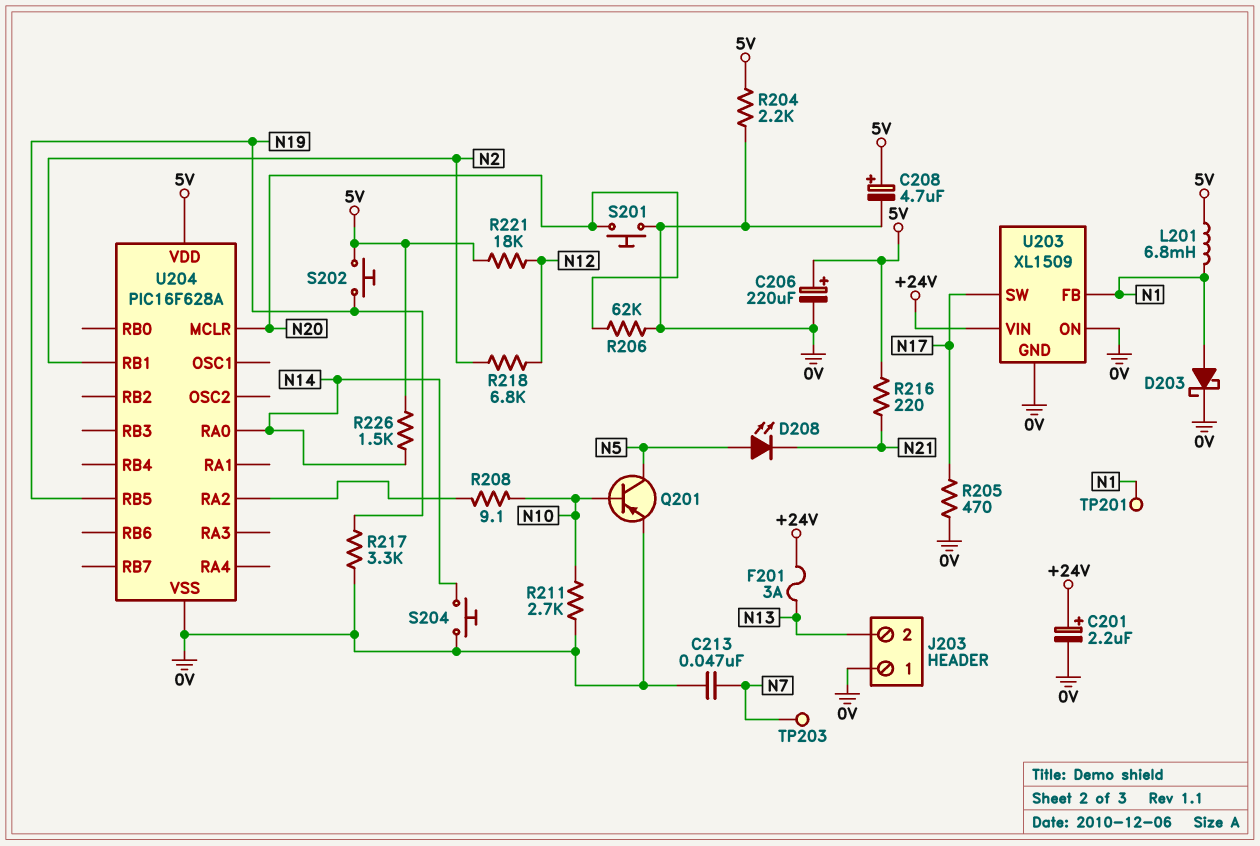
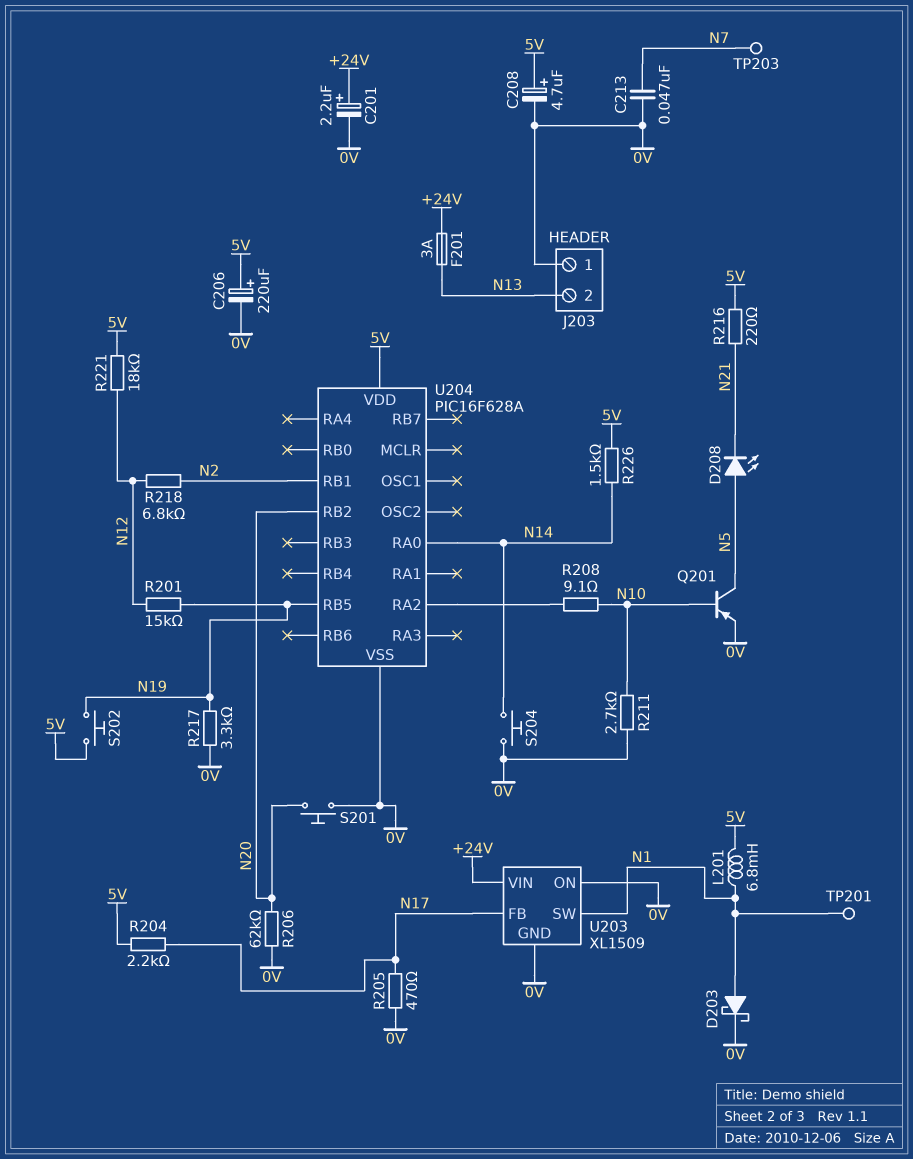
R201: none -> 15k (N12, N19)
R204: 2.2k (0V, 5V) -> 2.2k (5V, N17)
U203 pin FB: N1 -> N17
U203 pin SW: N17 -> N1
U204 pin MCLR: N20 -> none
U204 pin RB2: none -> N20

